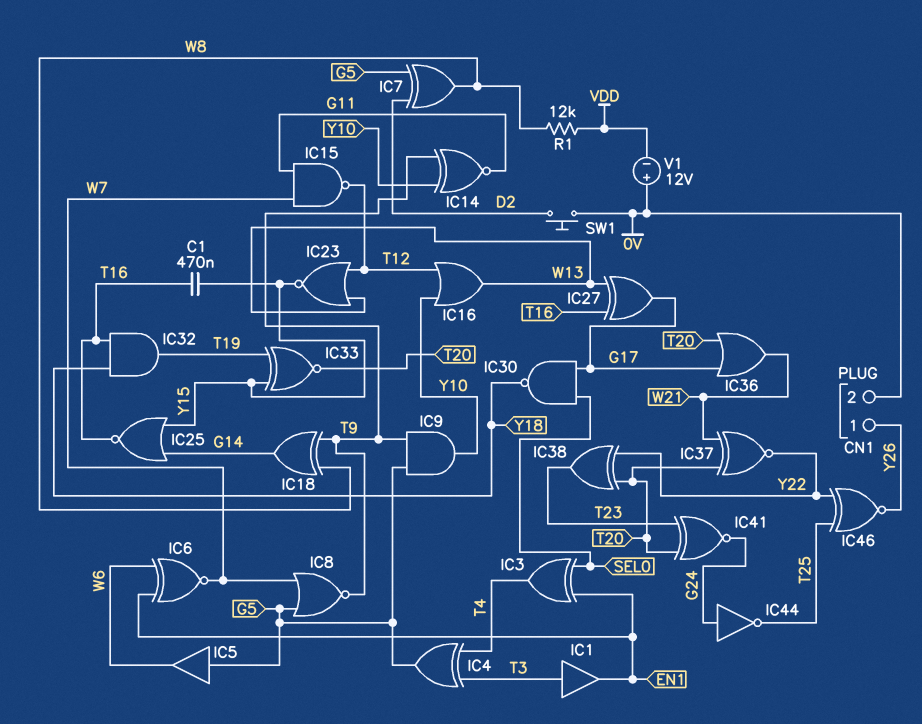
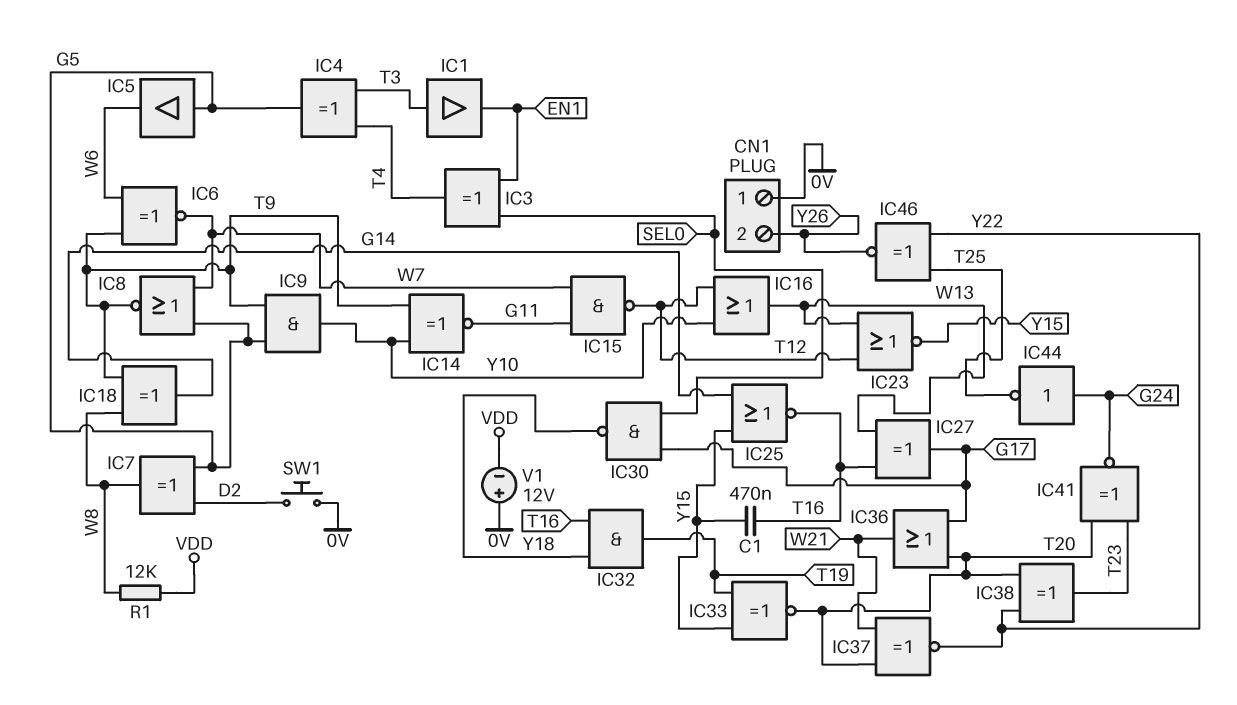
CN1 pin 1: Y26 -> 0V
CN1 pin 2: 0V -> Y26
IC6: XNOR (in EN1, in W6, out W7) -> XNOR (in T9, in W6, out W7)

